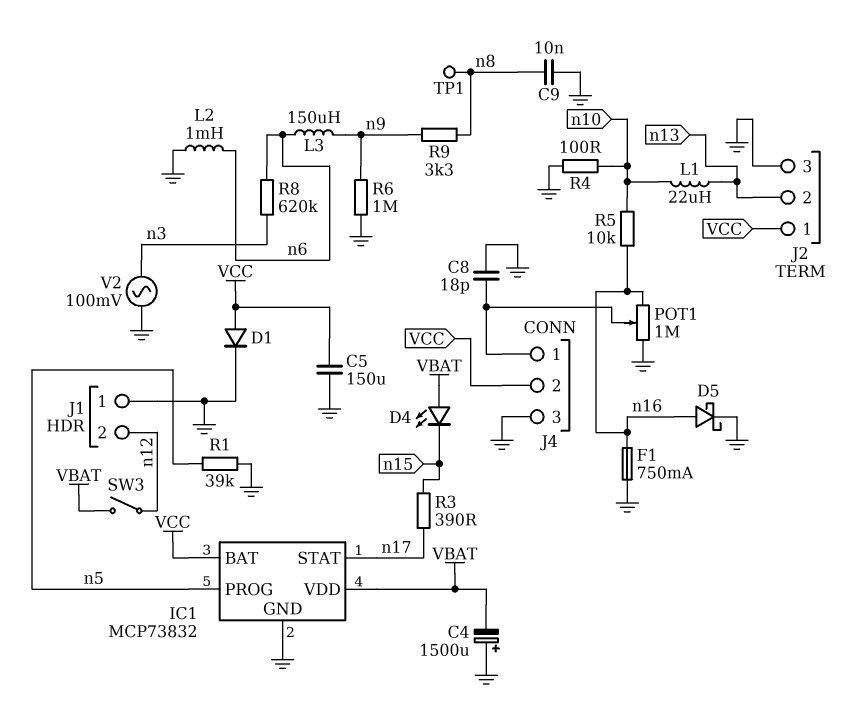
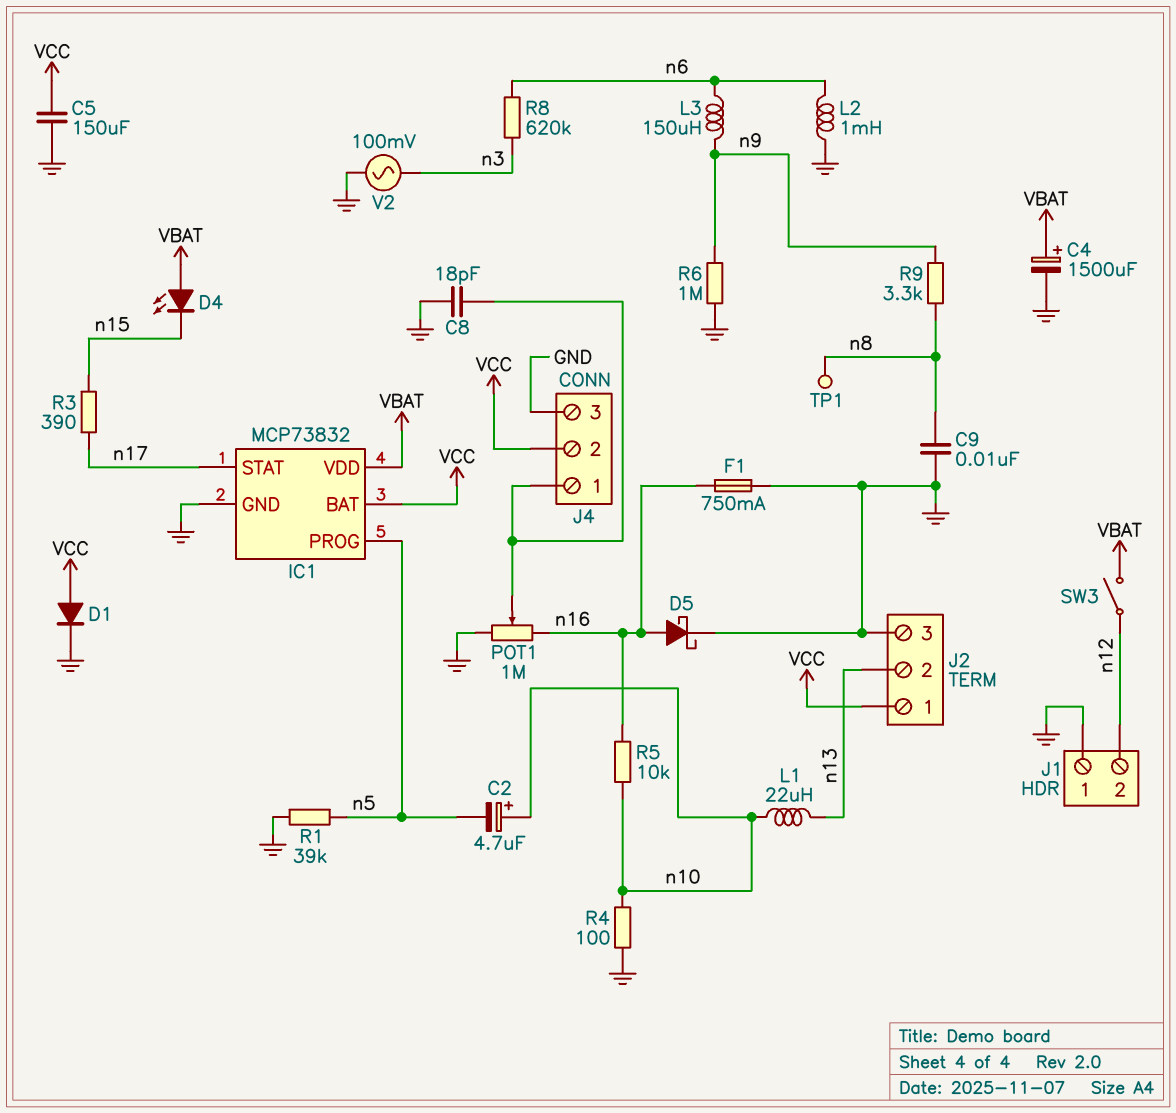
C2: none -> 4.7uF (plus n10, minus n5)
C4: 1500uF (plus GND, minus VBAT) -> 1500uF (plus VBAT, minus GND)

